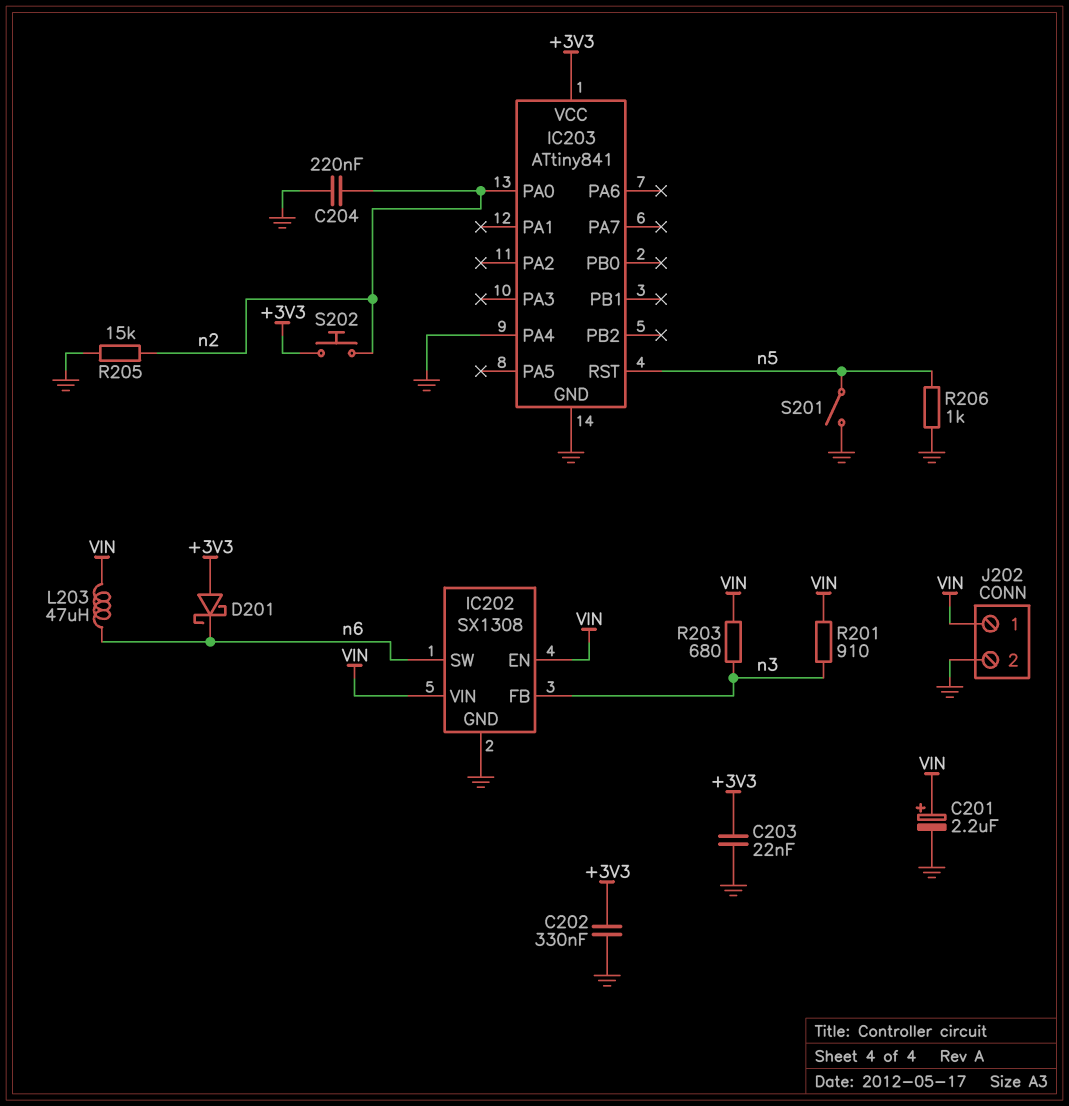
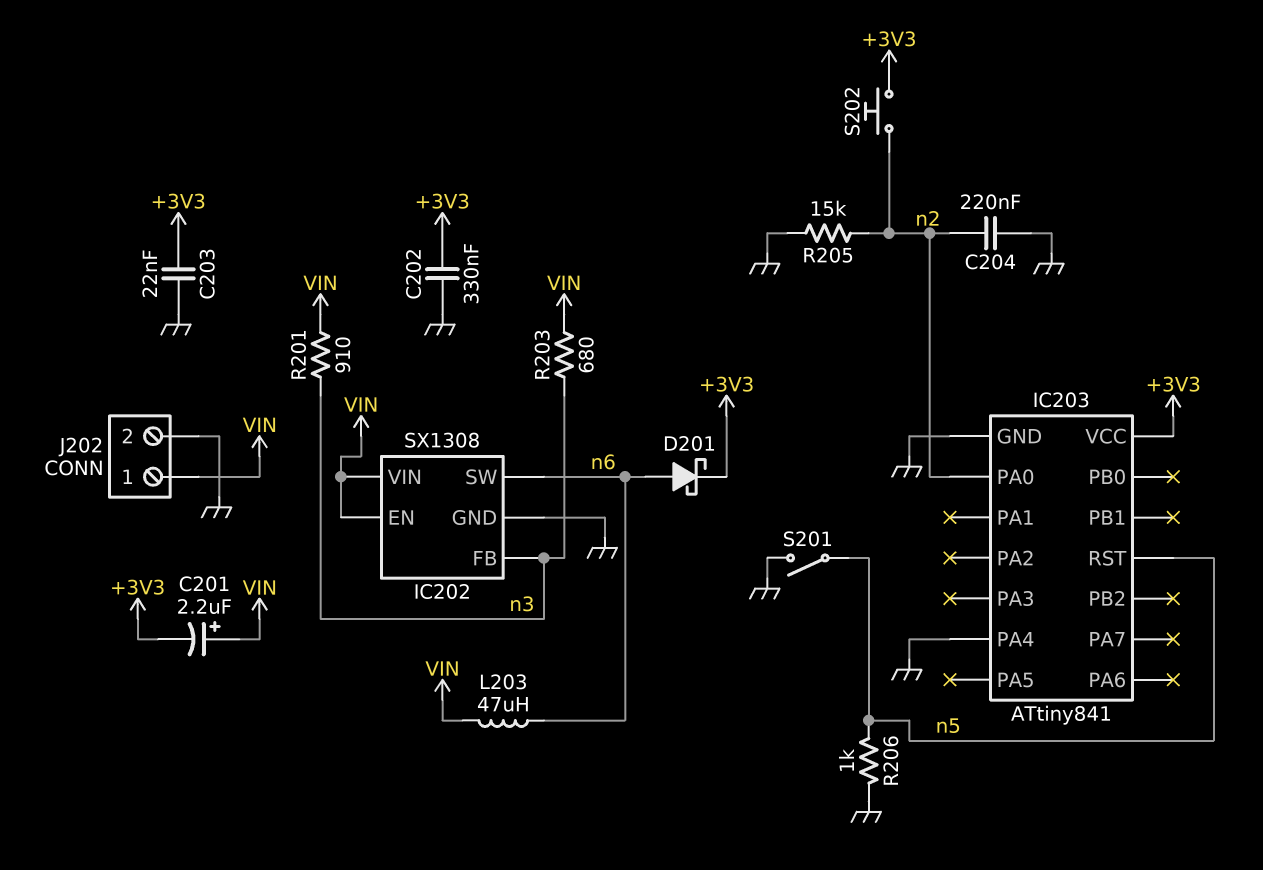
C201: 2.2uF (plus VIN, minus GND) -> 2.2uF (plus VIN, minus +3V3)
D201: schottky (A +3V3, K n6) -> schottky (A n6, K +3V3)

